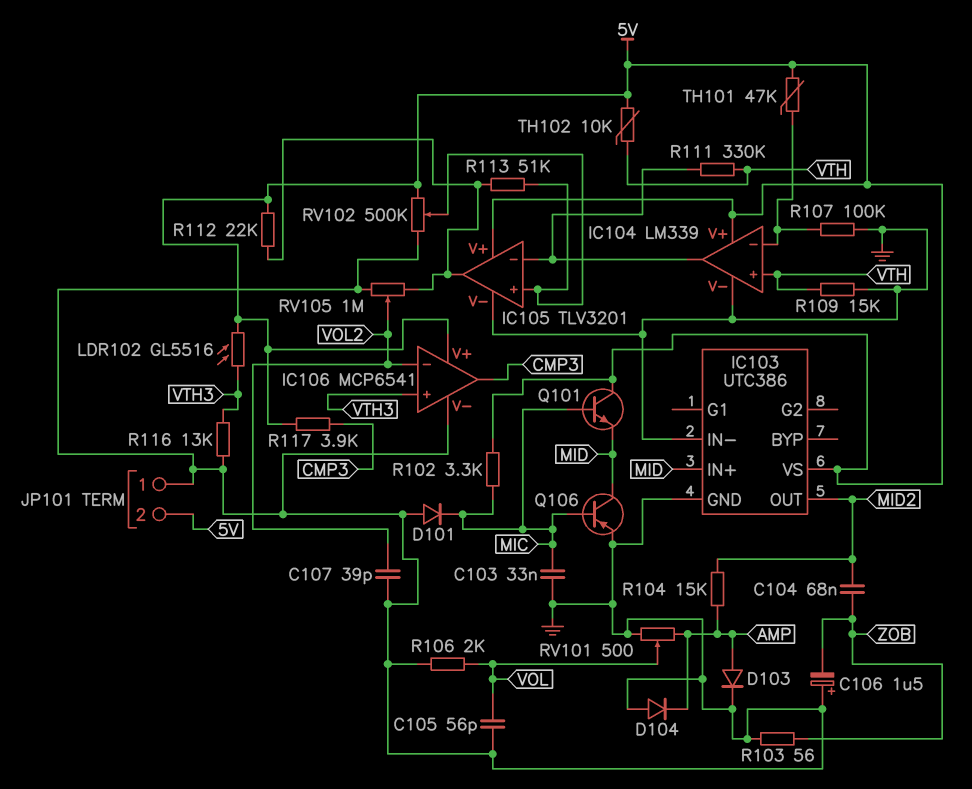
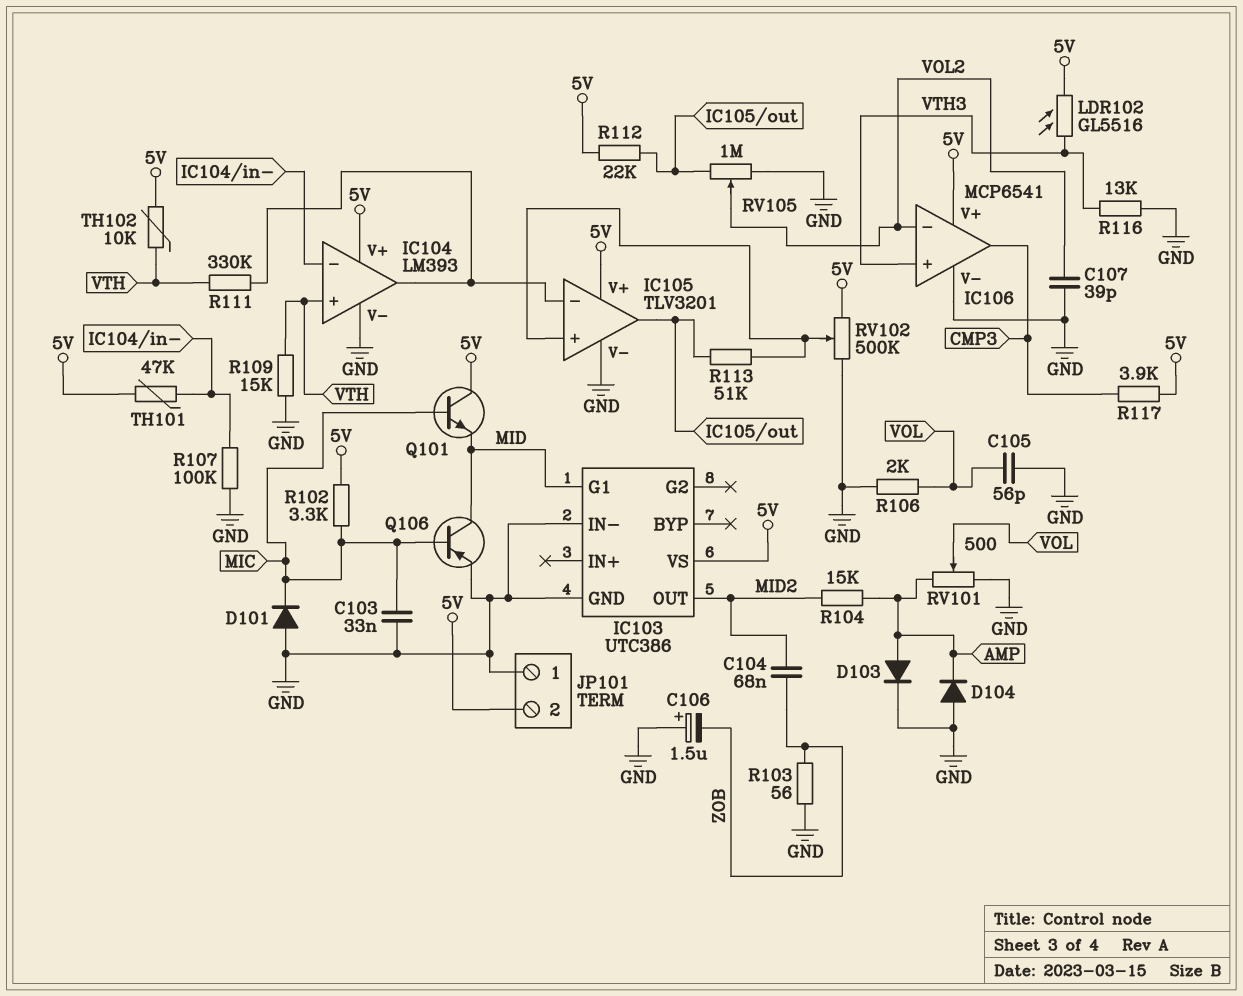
IC103 pin G1: none -> MID
IC103 pin IN+: MID -> none
IC104: LM339 -> LM393

